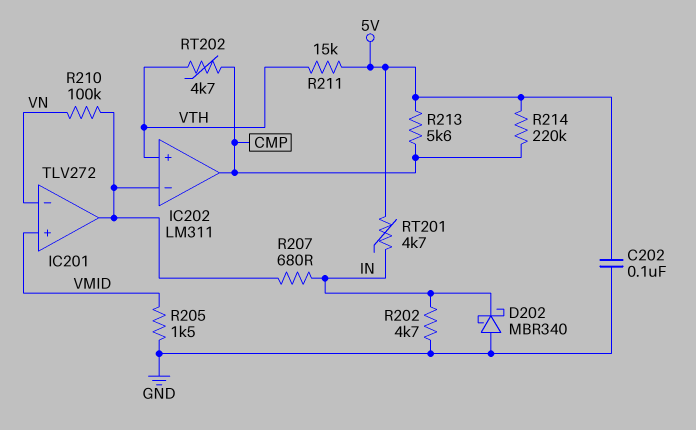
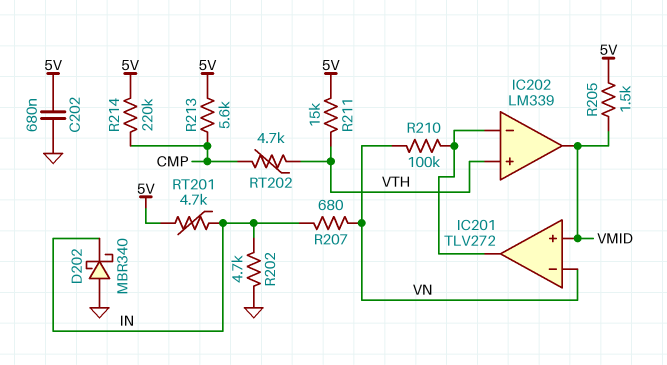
C202: 100nF (5V, GND) -> 680nF (5V, GND)
IC202: LM311 -> LM339
IC202 pin out: CMP -> VMID
R205: 1.5k (GND, VMID) -> 1.5k (5V, VMID)
R207: 680 (IC201/out, IN) -> 680 (IN, VN)

